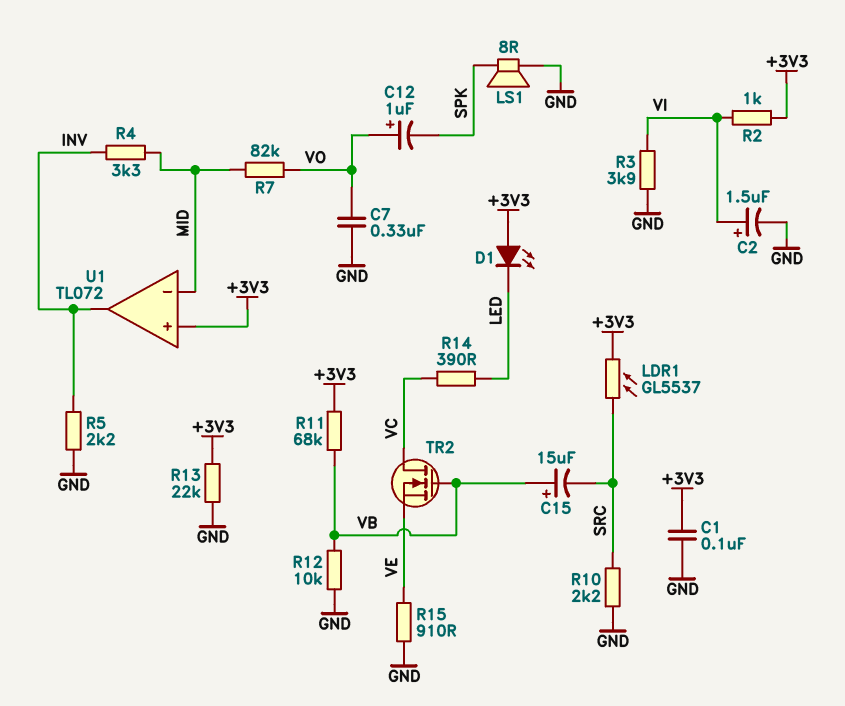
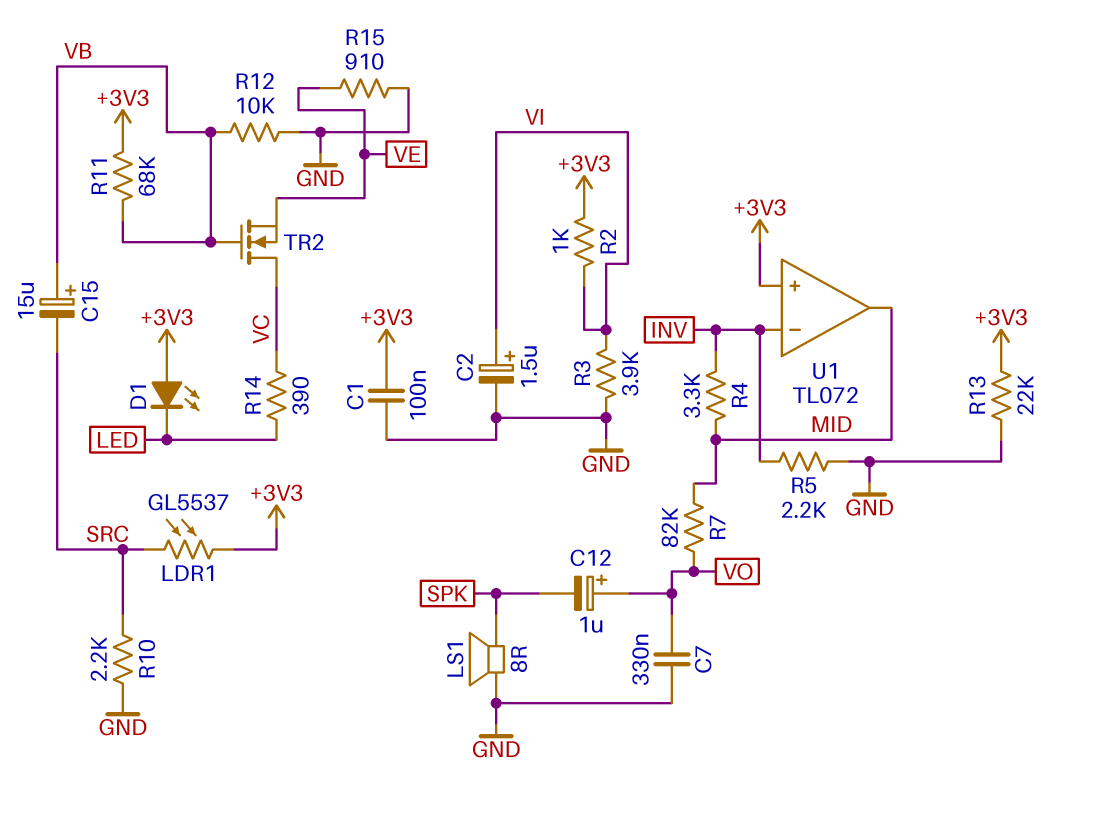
U1 pin in-: MID -> INV
U1 pin out: INV -> MID

